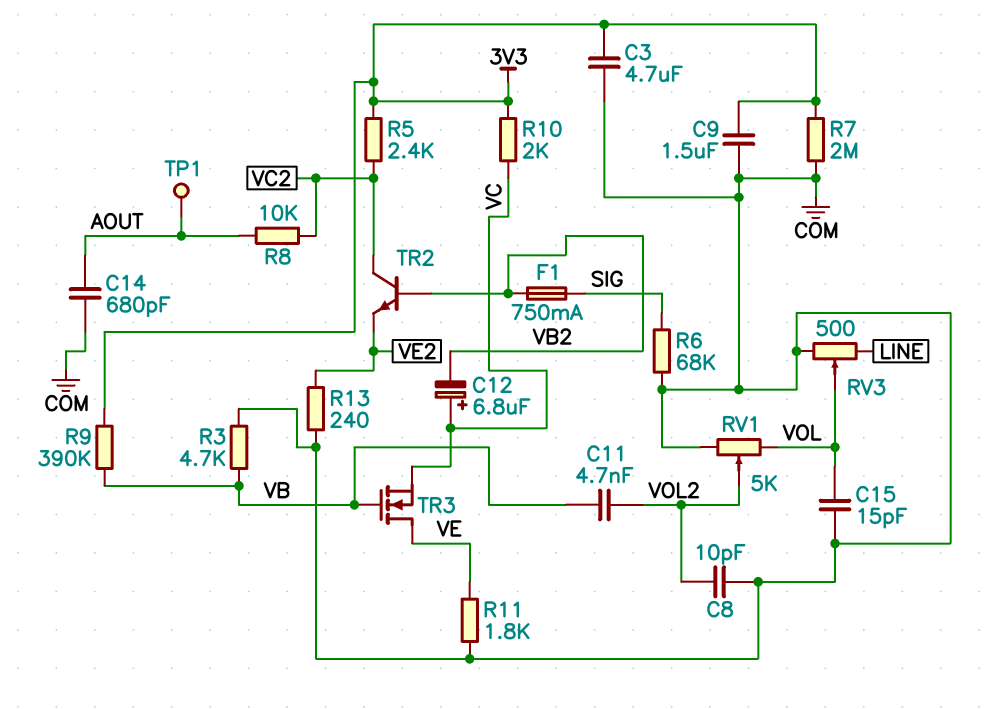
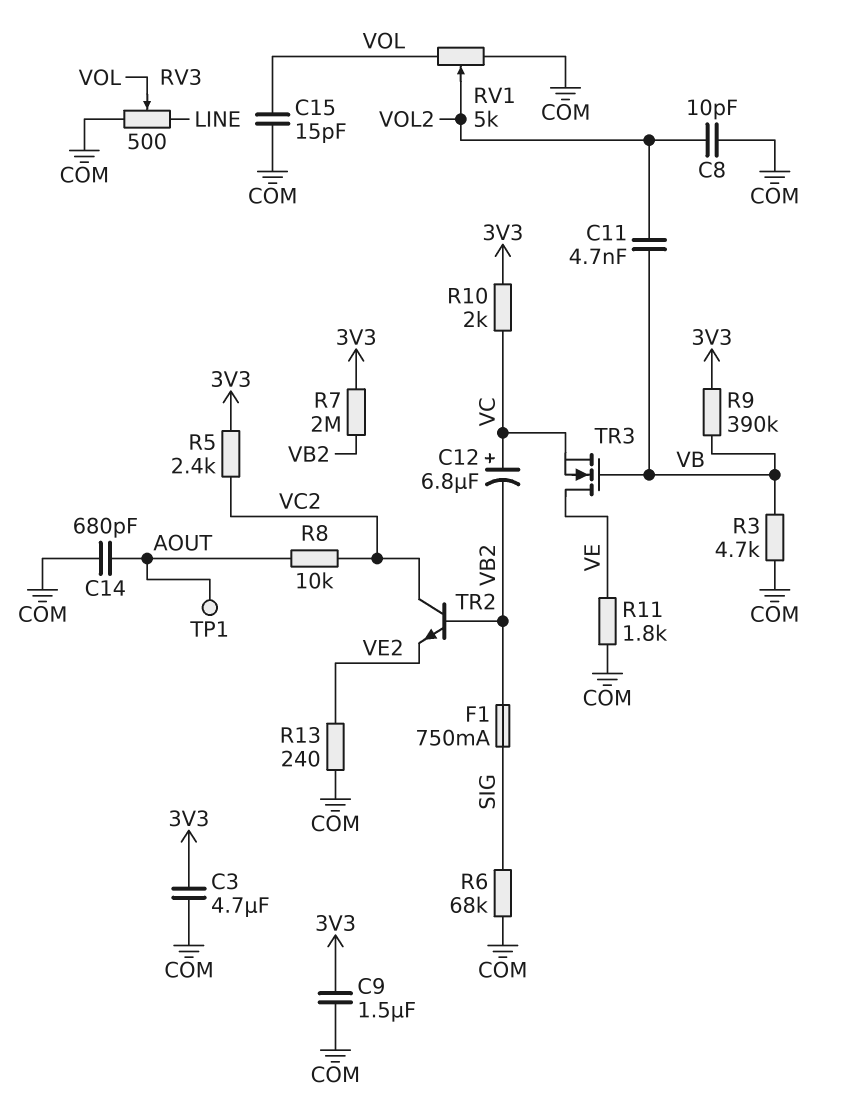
R7: 2M (3V3, COM) -> 2M (3V3, VB2)

